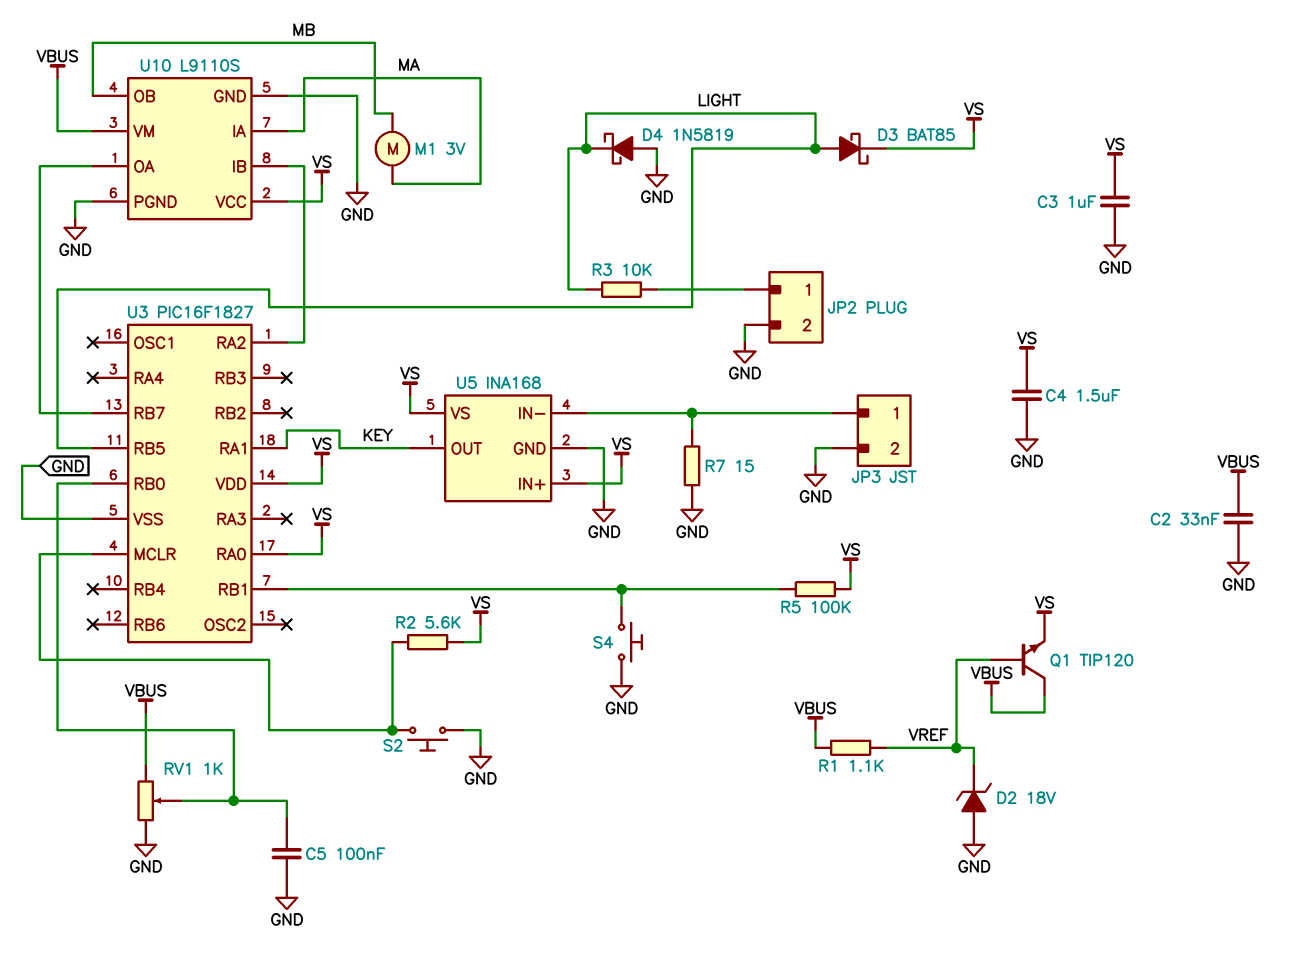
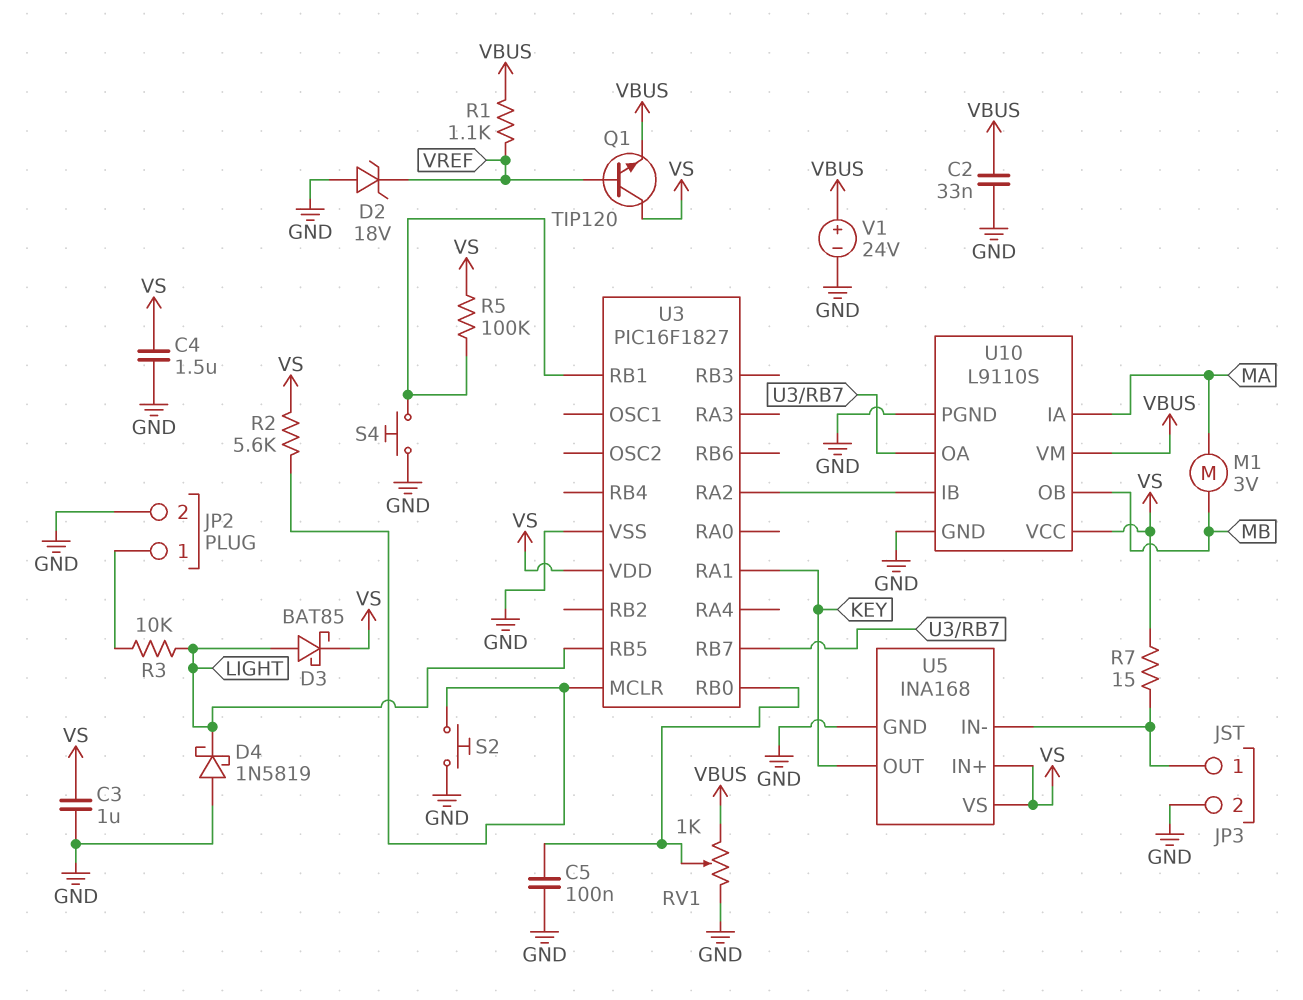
Q1: NPN TIP120 (B VREF, C VBUS, E VS) -> NPN TIP120 (B VREF, C VS, E VBUS)
R7: 15 (GND, JP3/1) -> 15 (JP3/1, VS)
U3 pin RA0: VS -> none
V1: none -> 24V (plus VBUS, minus GND)

